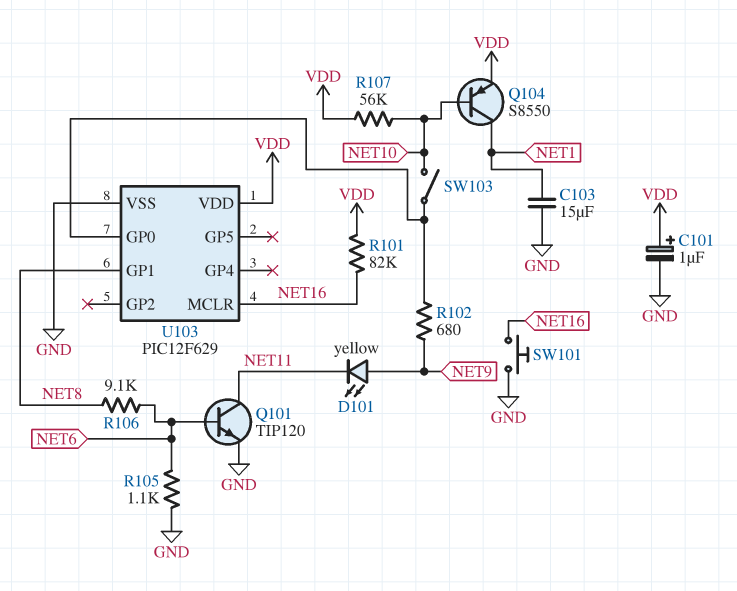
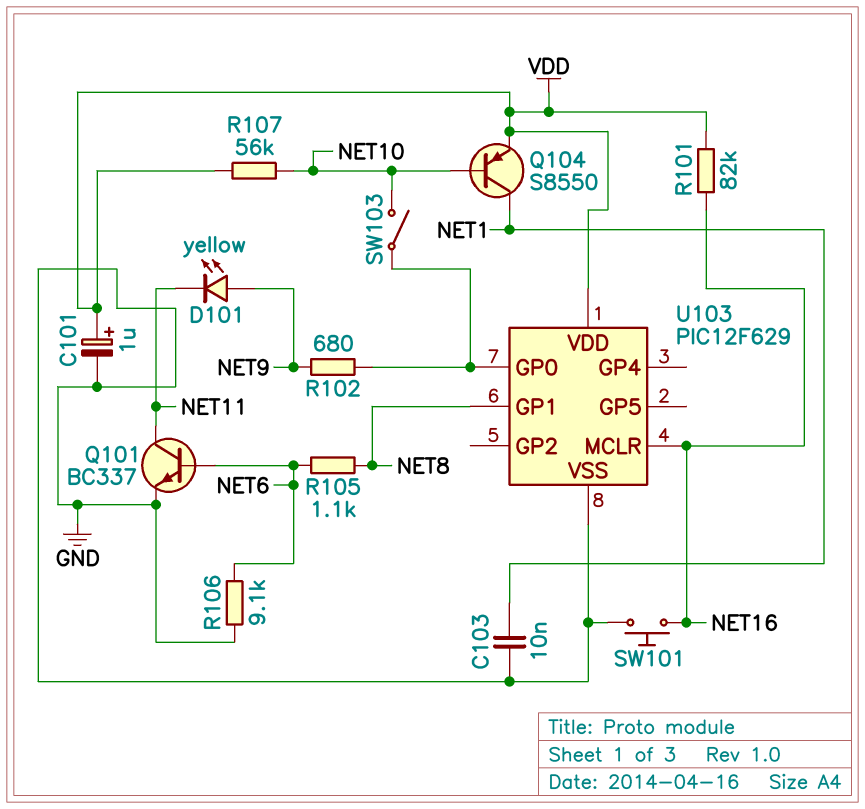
C103: 15uF (GND, NET1) -> 10nF (GND, NET1)
Q101: NPN TIP120 (B NET6, C NET11, E GND) -> NPN BC337 (B NET6, C NET11, E GND)
R105: 1.1k (GND, NET6) -> 1.1k (NET6, NET8)
R106: 9.1k (NET6, NET8) -> 9.1k (GND, NET6)

